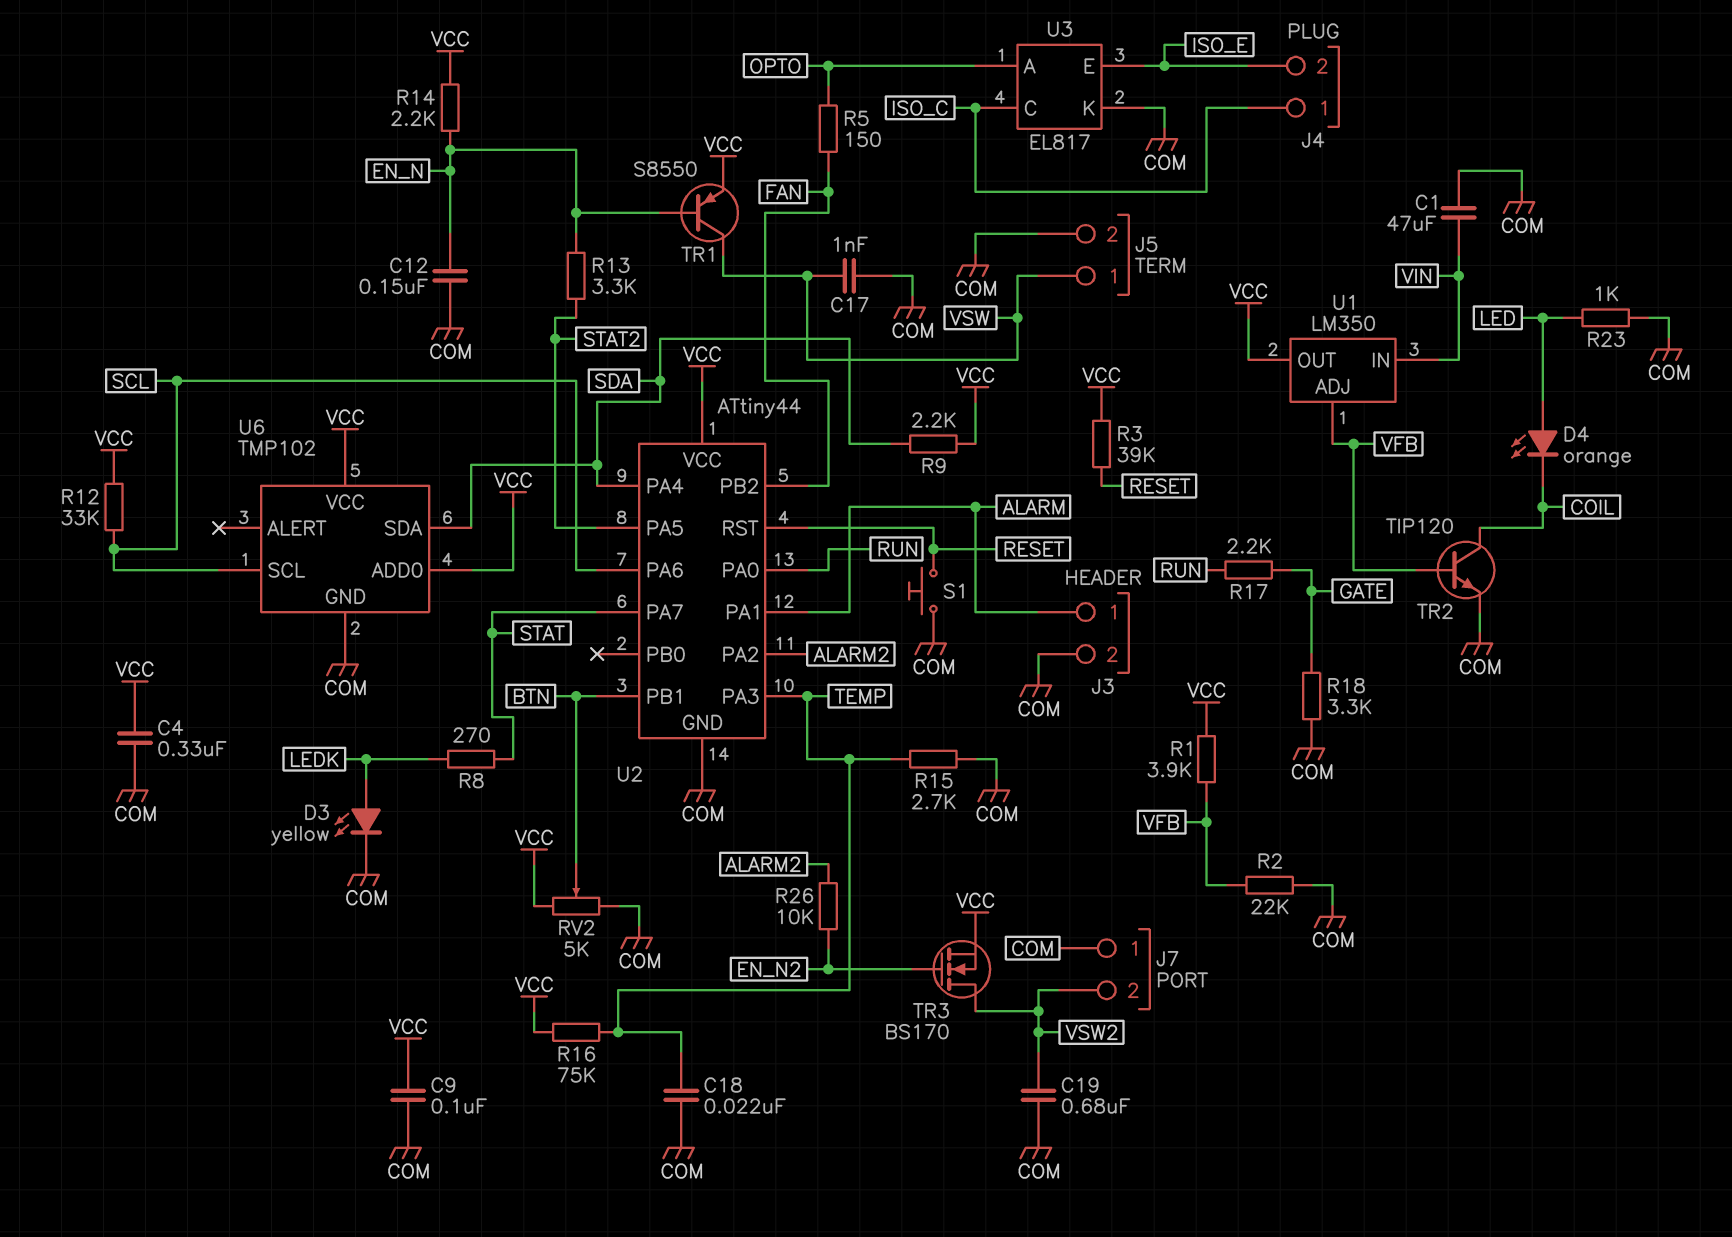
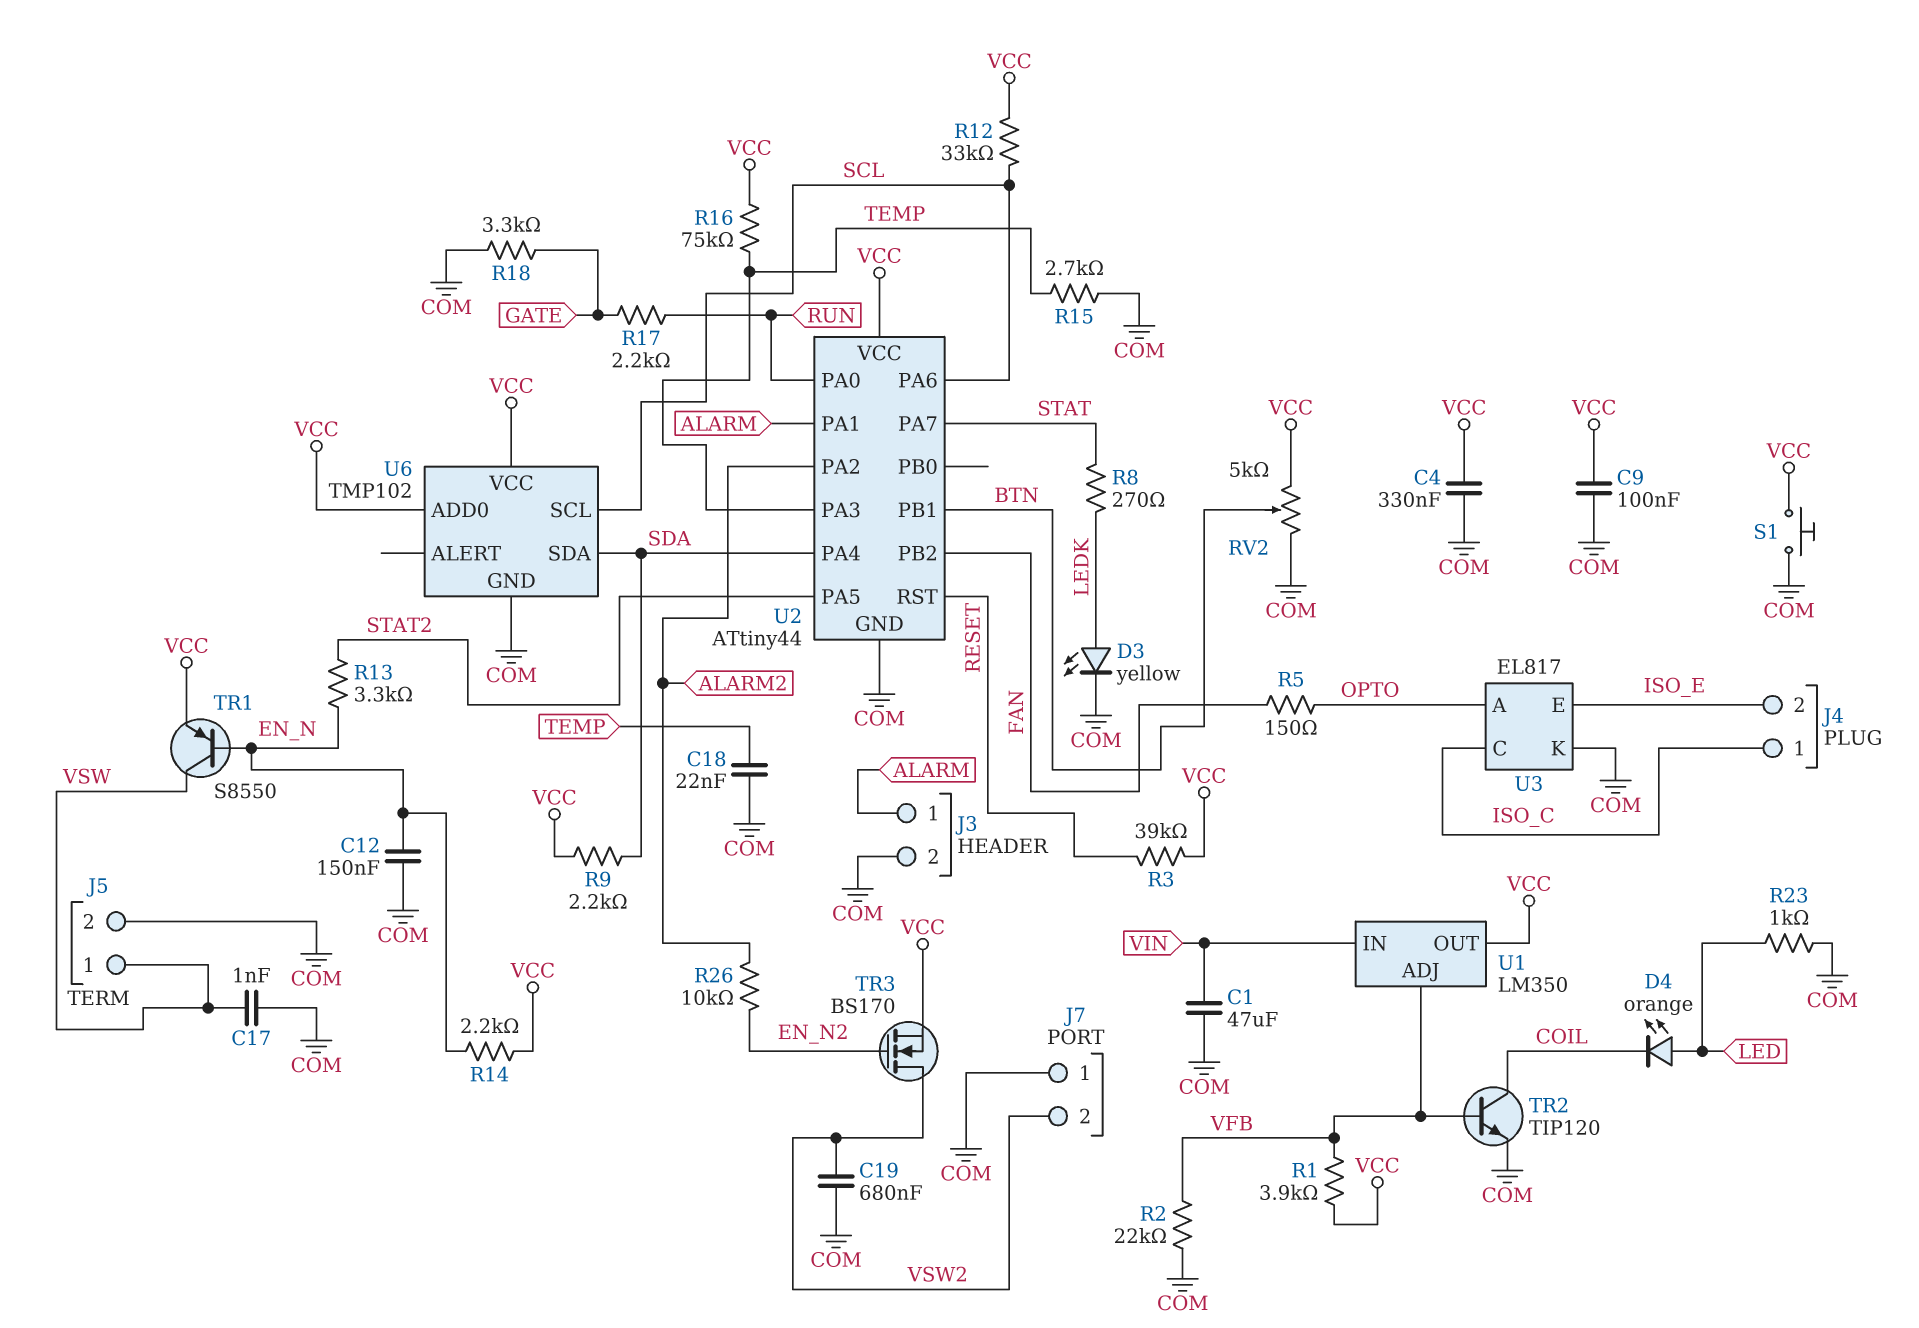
S1: button (COM, RESET) -> button (COM, VCC)

